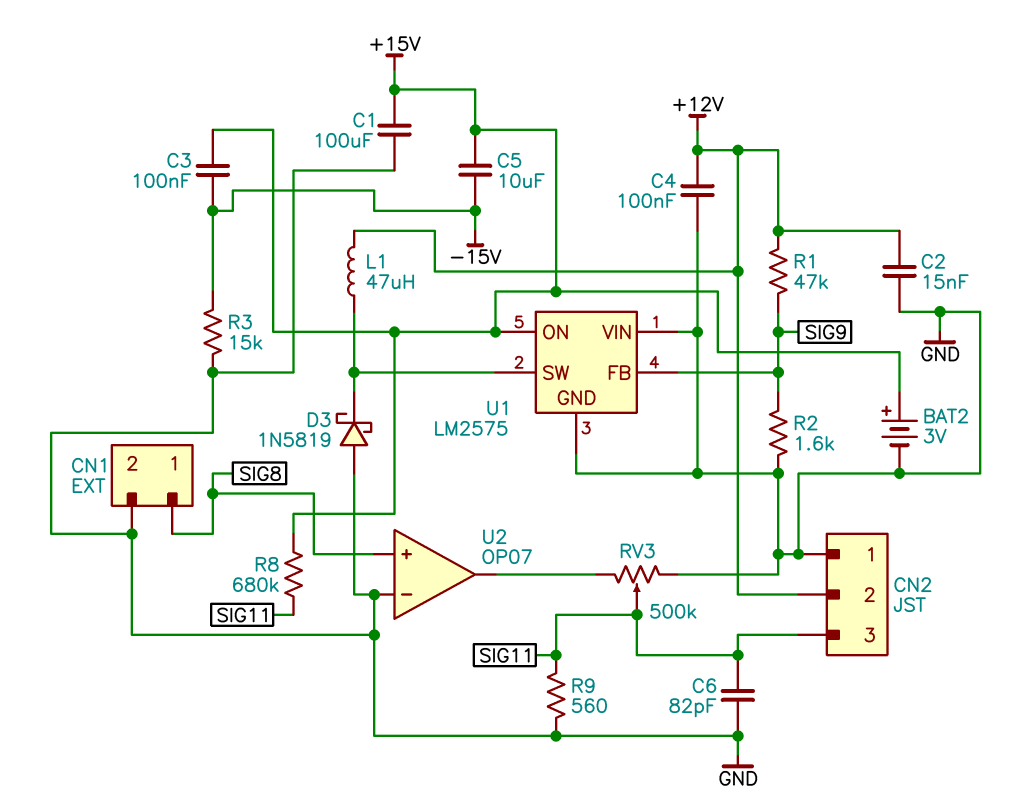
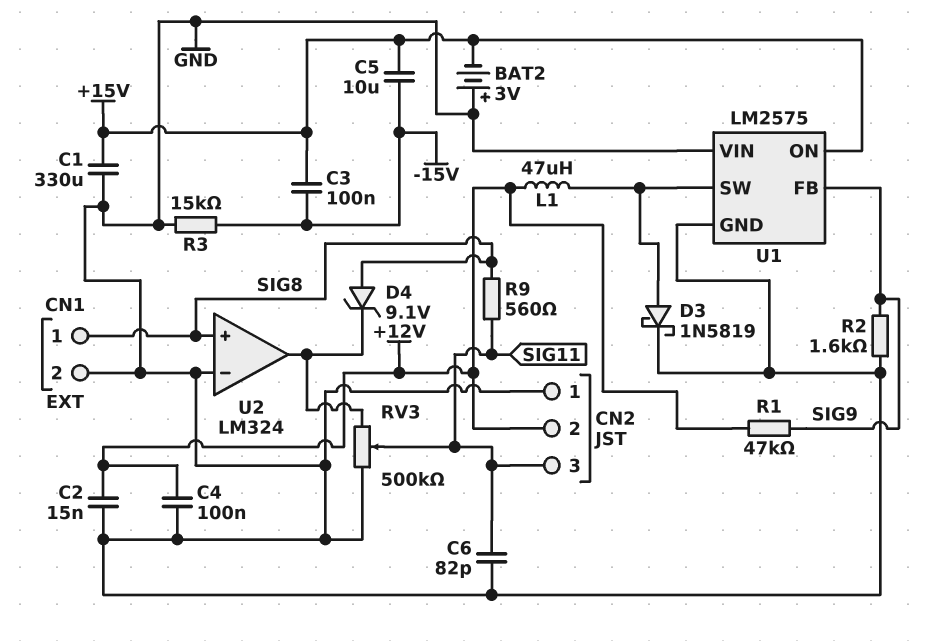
BAT2: 3V (plus +15V, minus GND) -> 3V (plus GND, minus +15V)
C1: 100uF (+15V, GND) -> 330uF (+15V, GND)
D3: schottky 1N5819 (A GND, K U1/SW) -> schottky 1N5819 (A U1/SW, K GND)
D4: none -> zener 9.1V (A SIG8, K U2/out)
R8: 680k (+15V, SIG11) -> none
R9: 560 (GND, SIG11) -> 560 (SIG8, SIG11)
U2: OP07 -> LM324

